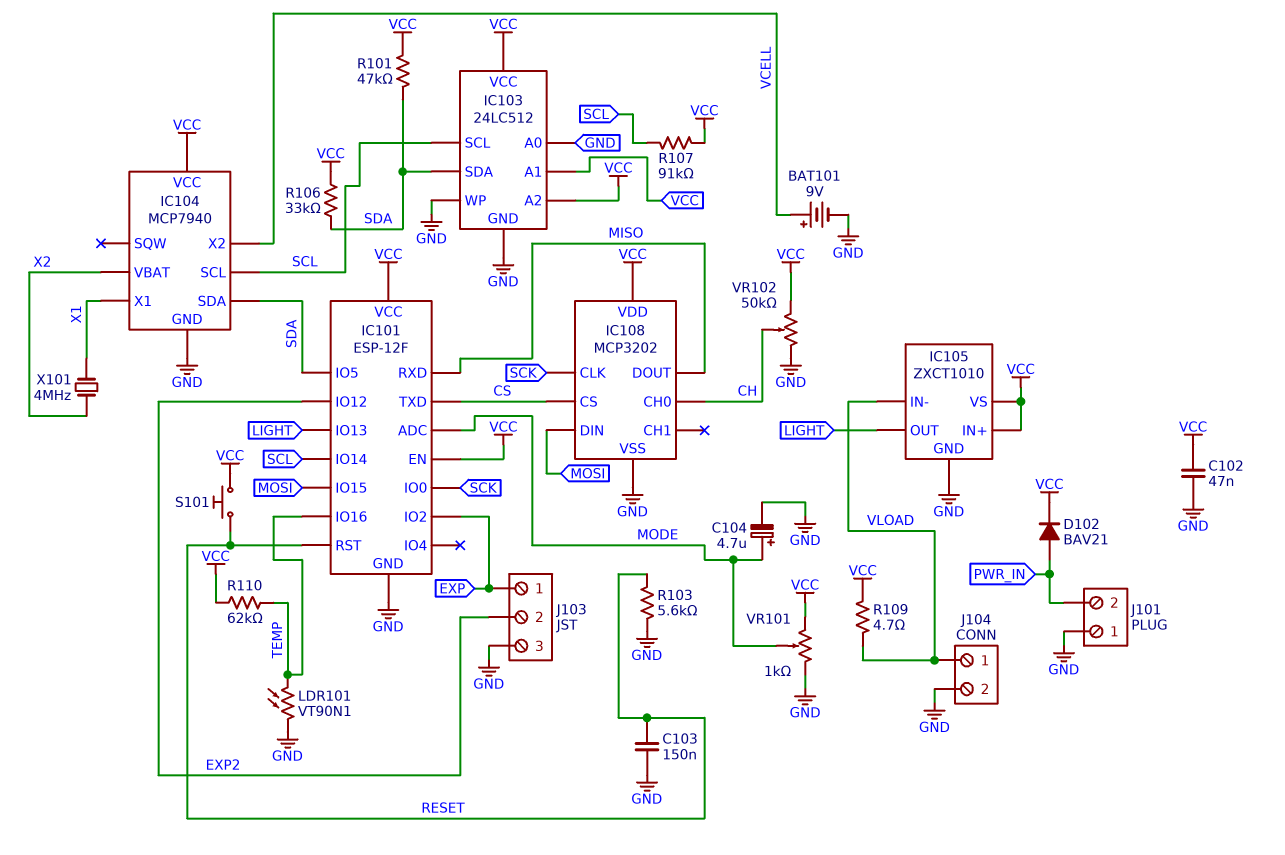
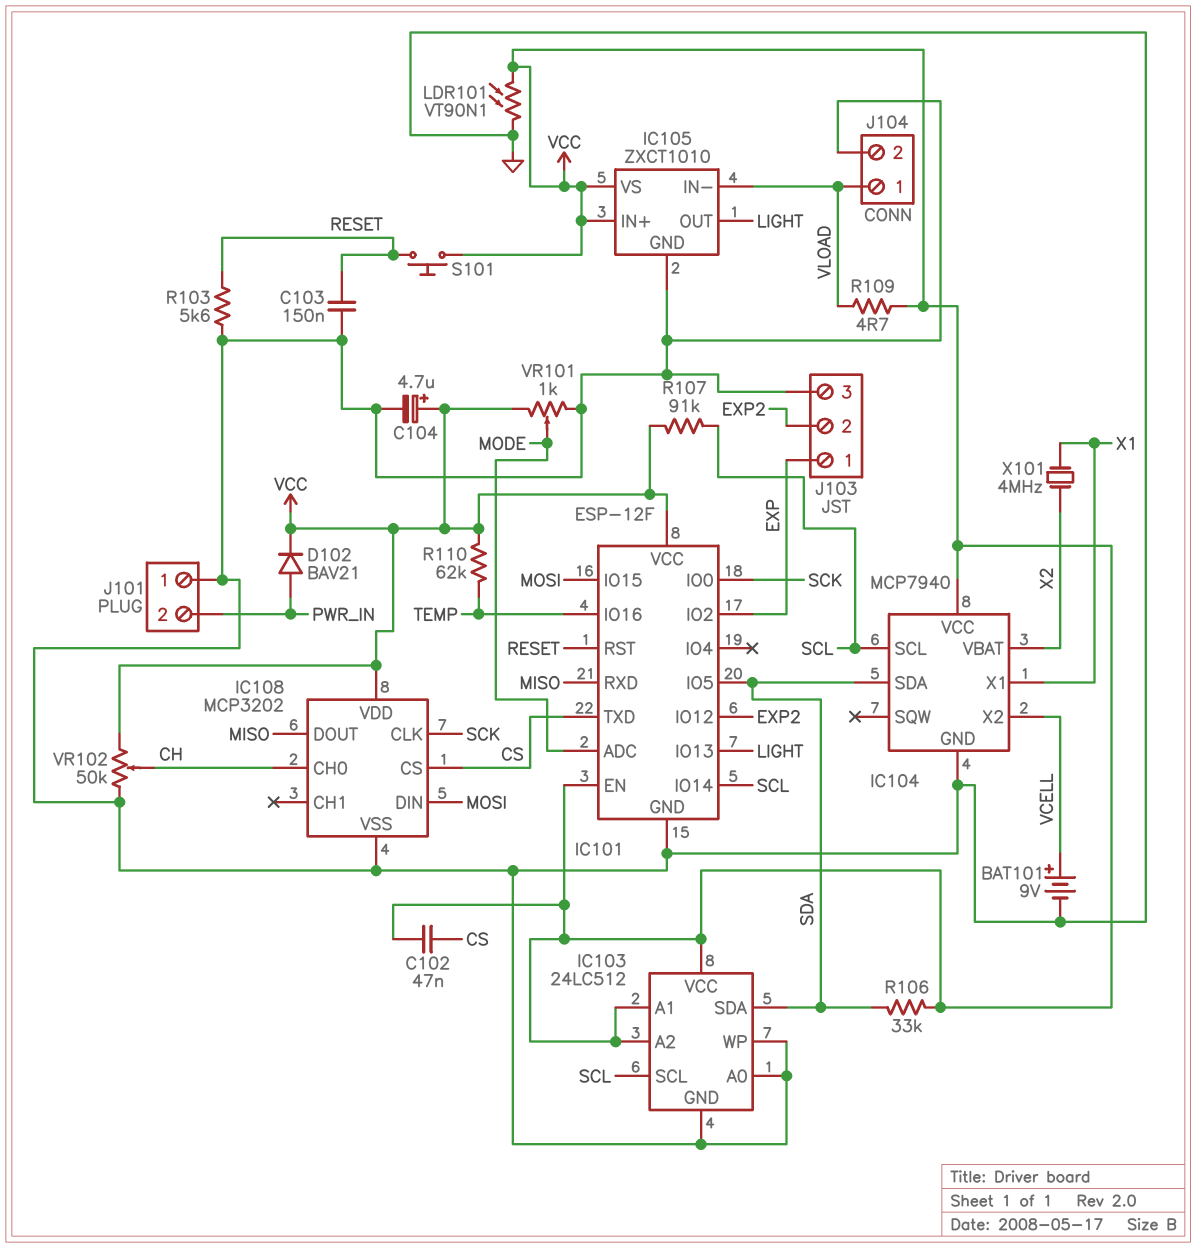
C102: 47nF (GND, VCC) -> 47nF (CS, VCC)
C104: 4.7uF (plus MODE, minus GND) -> 4.7uF (plus VCC, minus GND)
LDR101: VT90N1 (GND, TEMP) -> VT90N1 (GND, VCC)
R101: 47k (SDA, VCC) -> none

